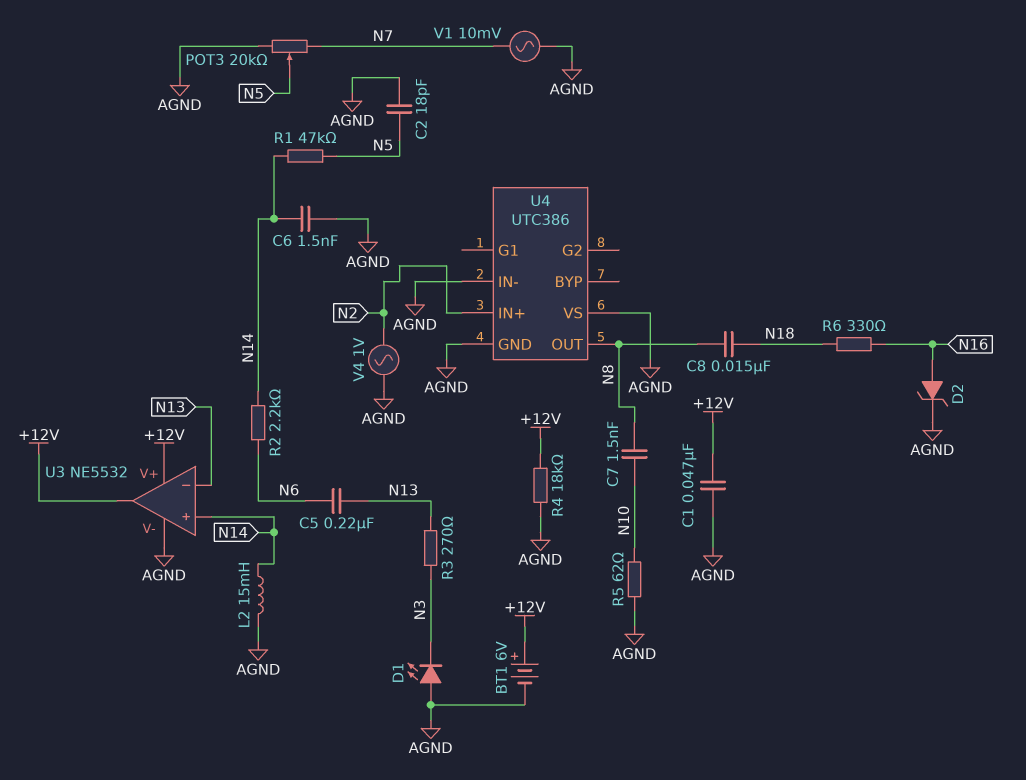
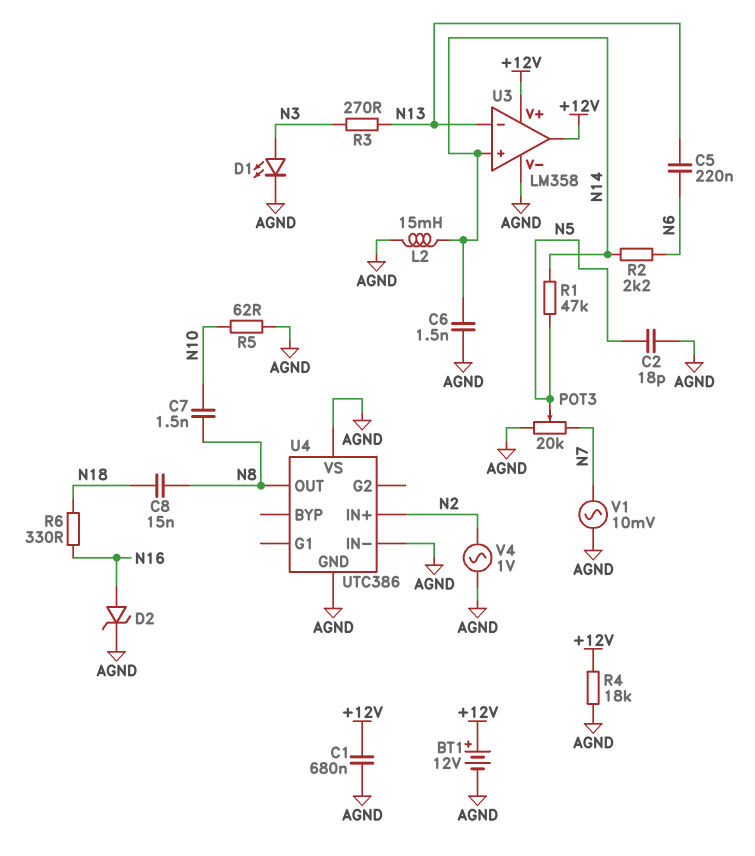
BT1: 6V (plus +12V, minus AGND) -> 12V (plus +12V, minus AGND)
C1: 47nF (+12V, AGND) -> 680nF (+12V, AGND)
D1: LED (A AGND, K N3) -> LED (A N3, K AGND)
U3: NE5532 -> LM358

